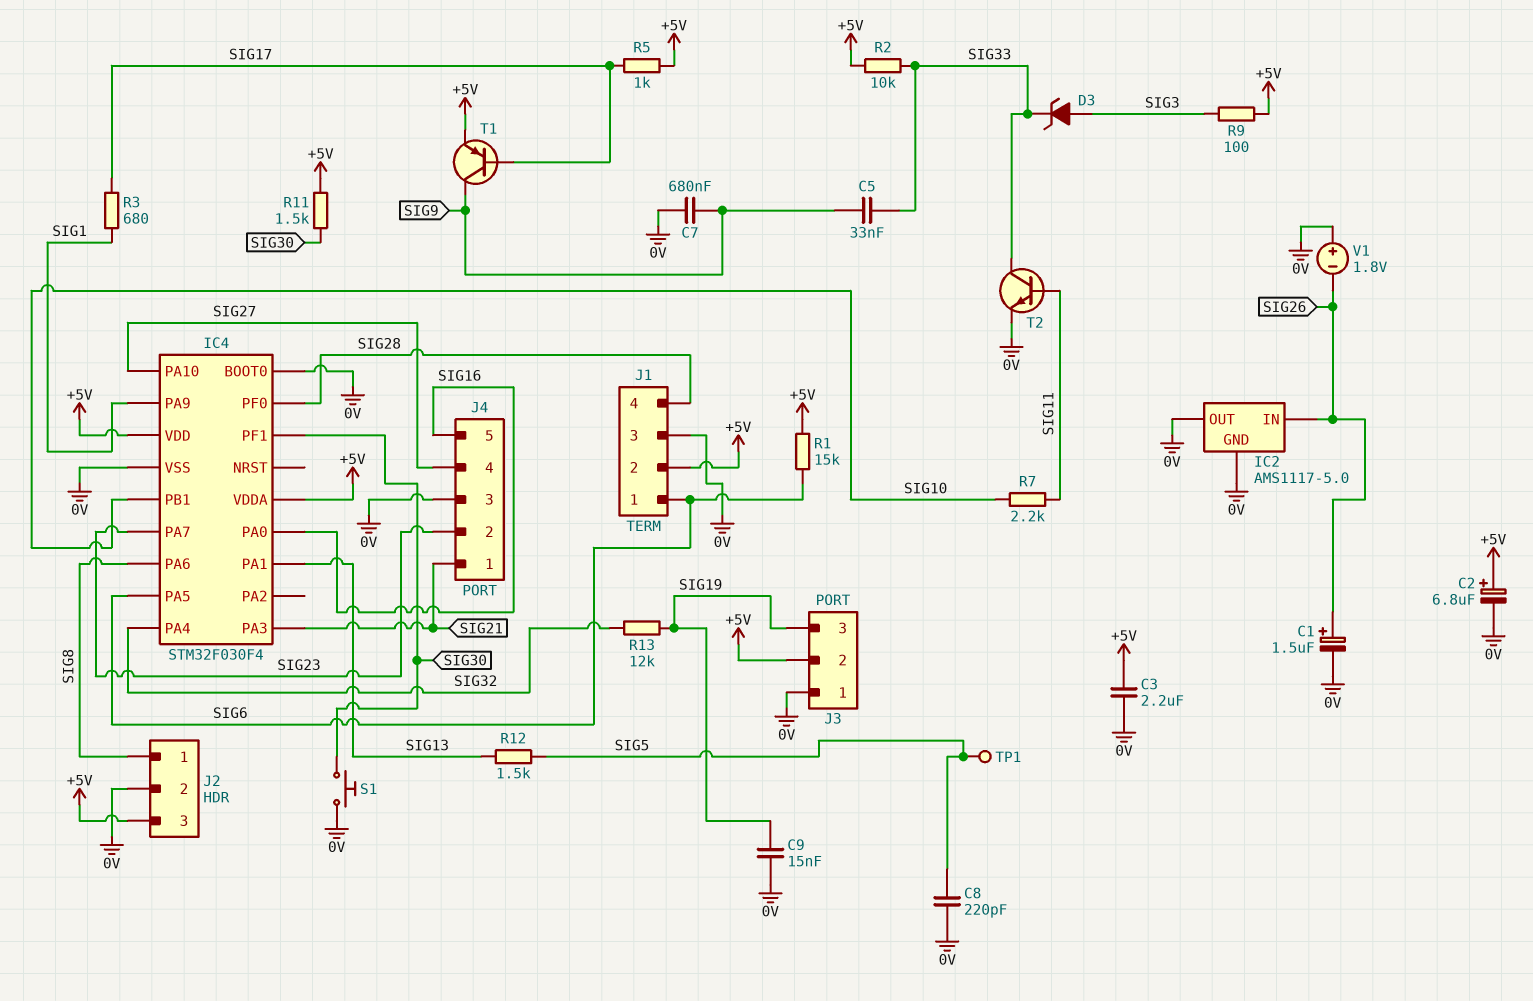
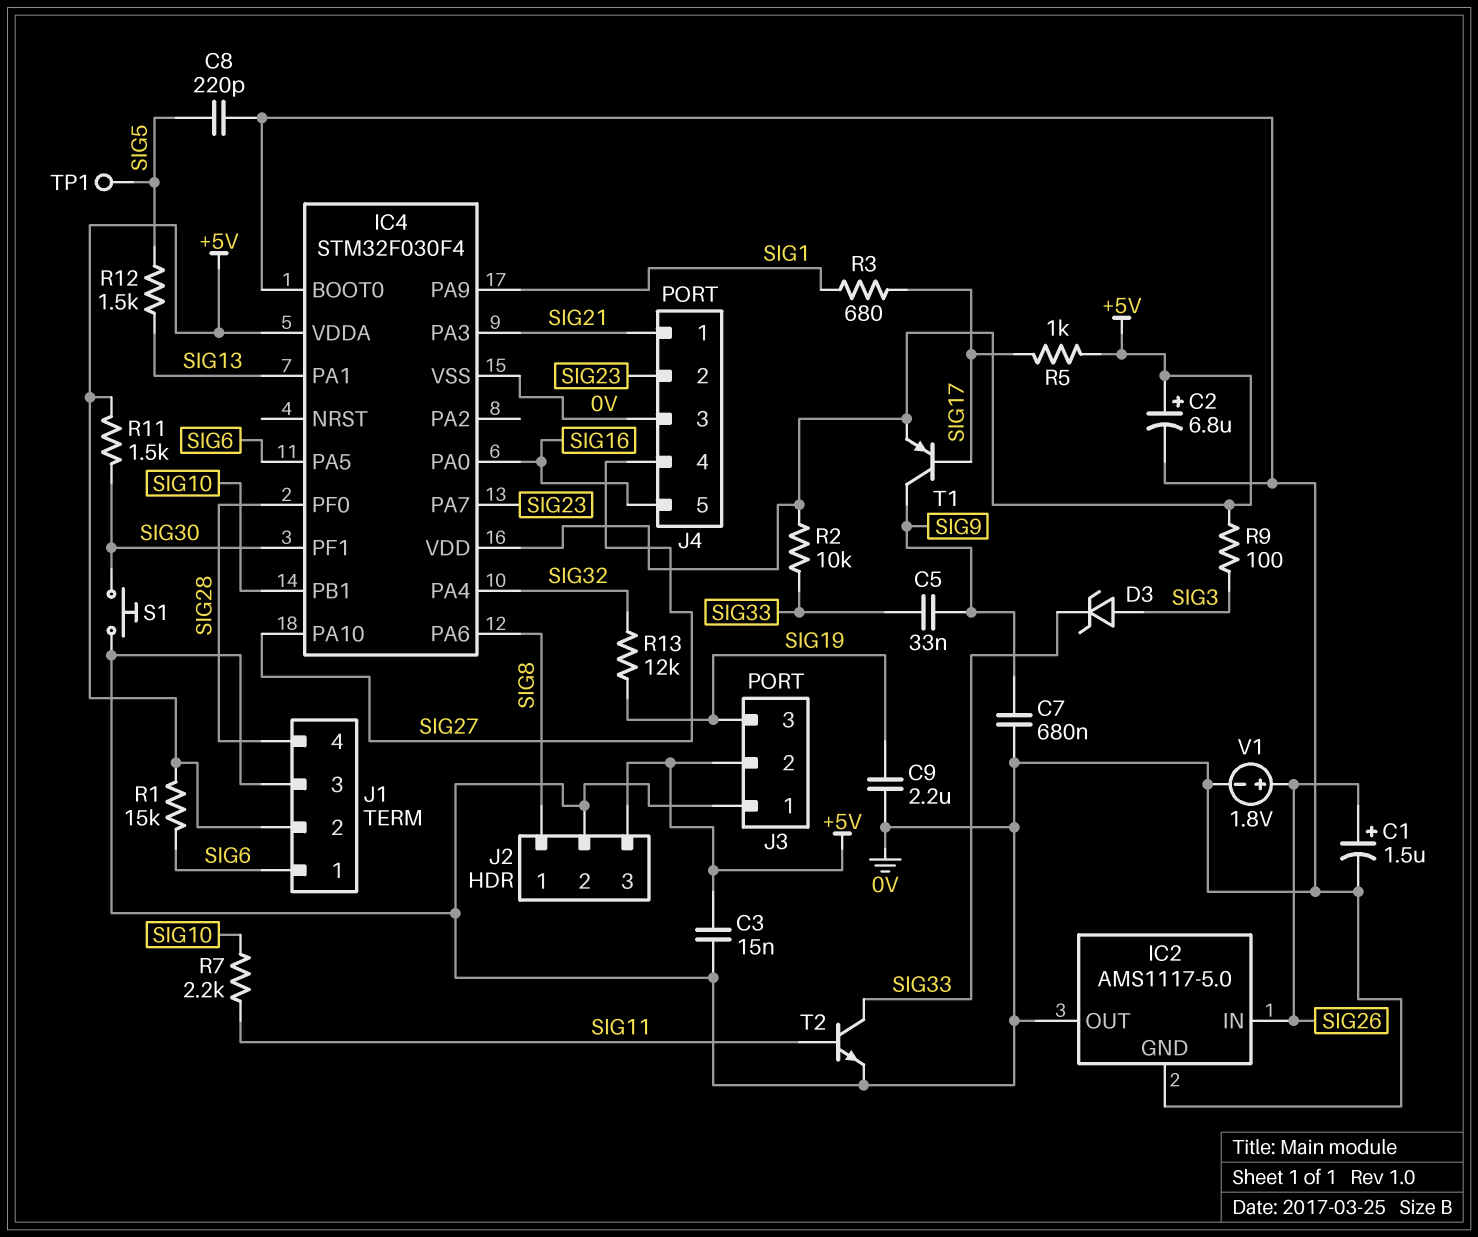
C3: 2.2uF (+5V, 0V) -> 15nF (+5V, 0V)
C9: 15nF (0V, SIG19) -> 2.2uF (0V, SIG19)
V1: 1.8V (plus 0V, minus SIG26) -> 1.8V (plus SIG26, minus 0V)

